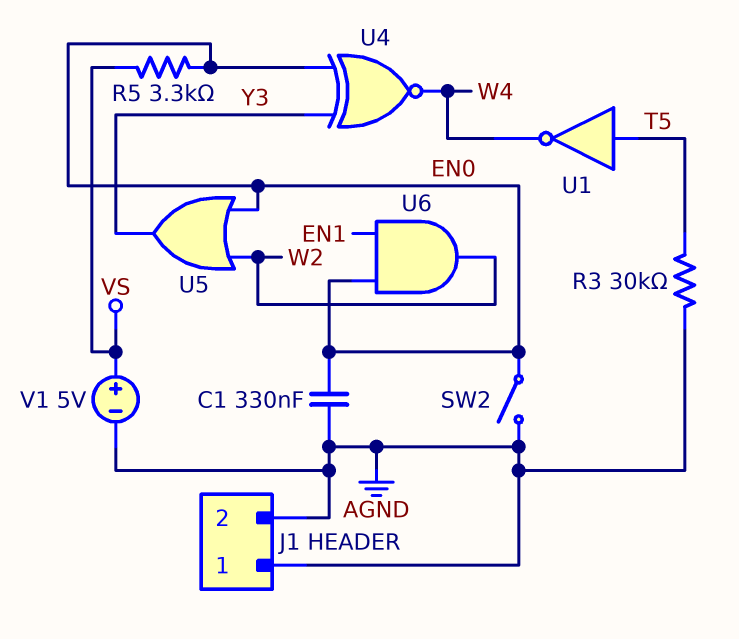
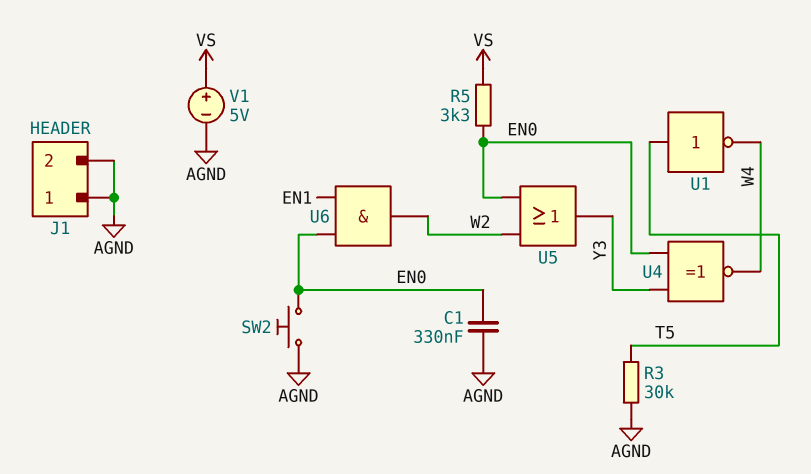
SW2: switch (AGND, EN0) -> button (AGND, EN0)

